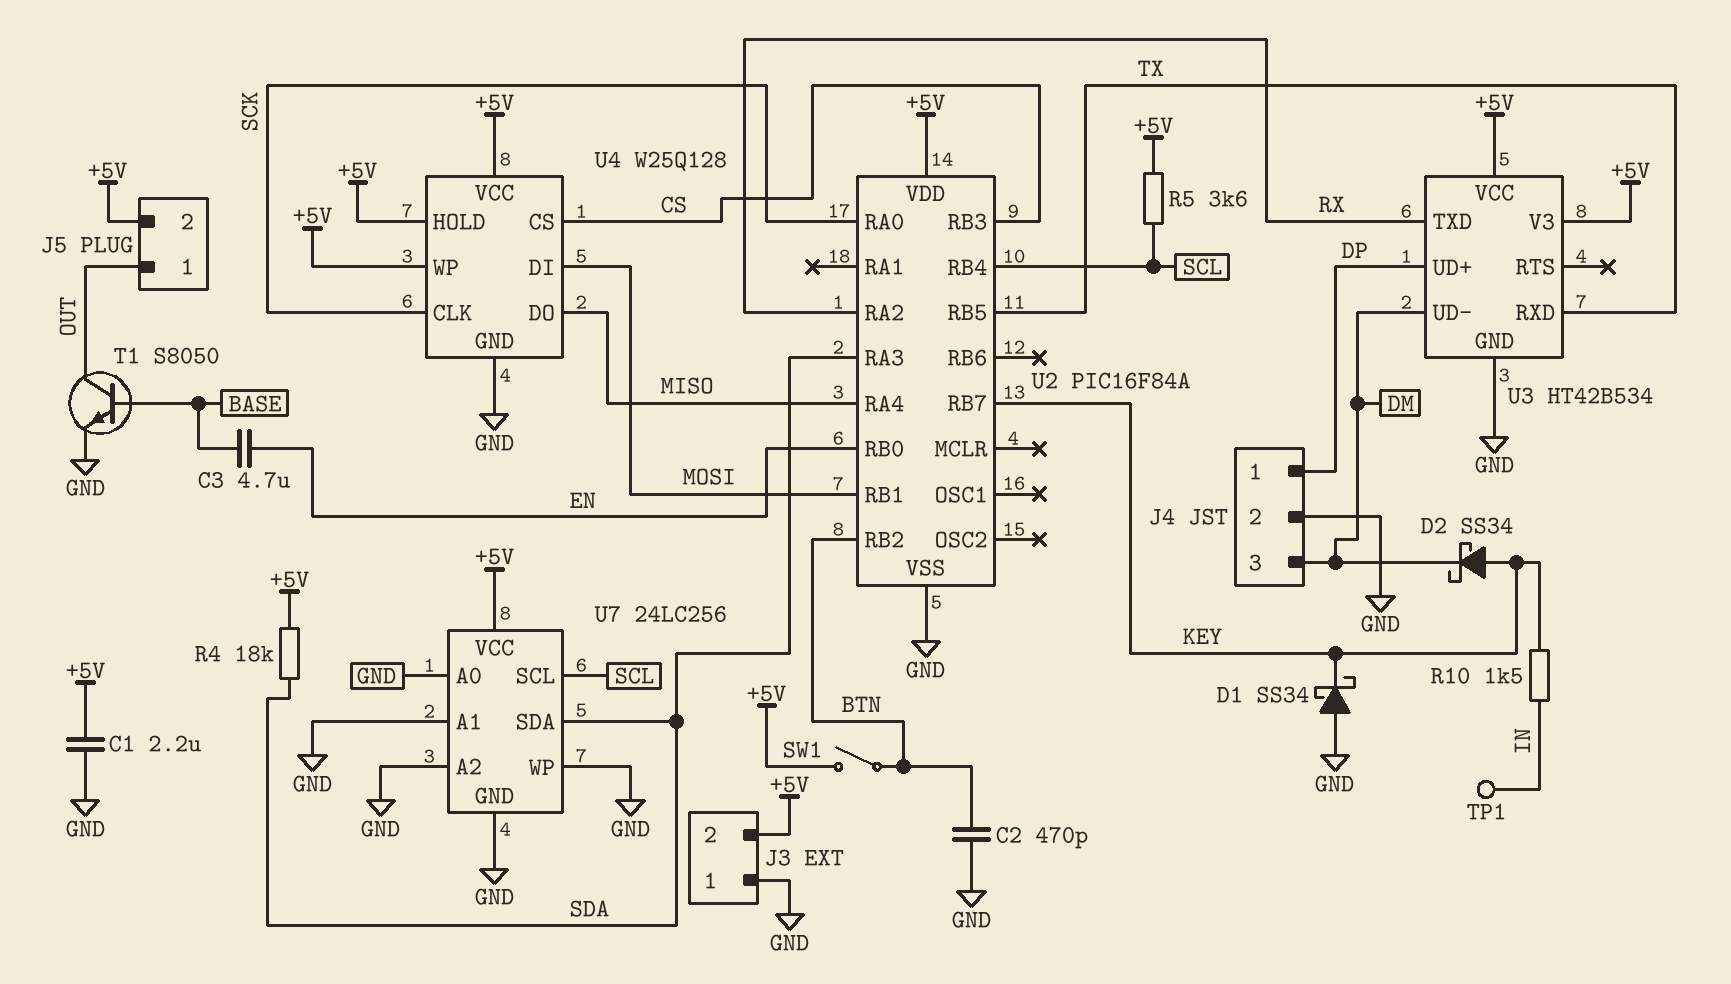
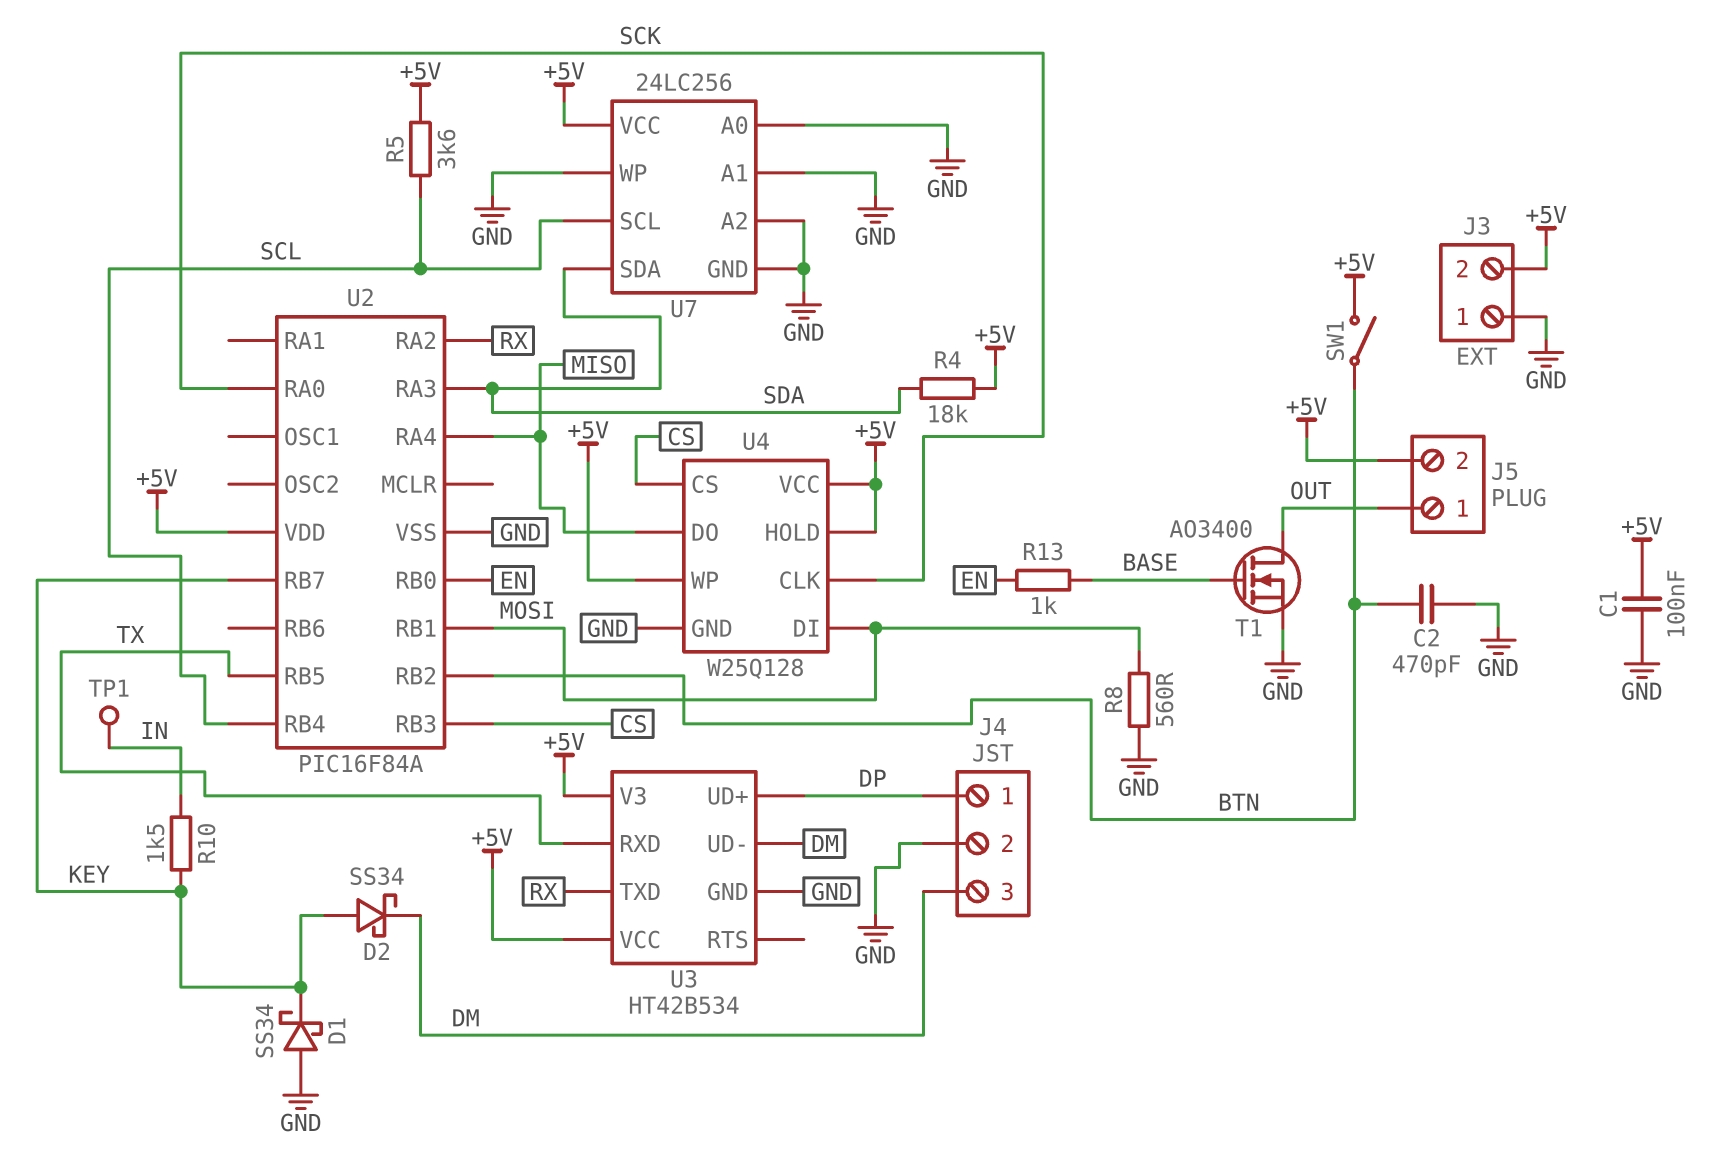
C1: 2.2uF (+5V, GND) -> 100nF (+5V, GND)
C3: 4.7uF (BASE, EN) -> none
R8: none -> 560 (GND, MOSI)
R13: none -> 1k (BASE, EN)
T1: NPN S8050 (B BASE, C OUT, E GND) -> NMOS AO3400 (G BASE, D OUT, S GND)

